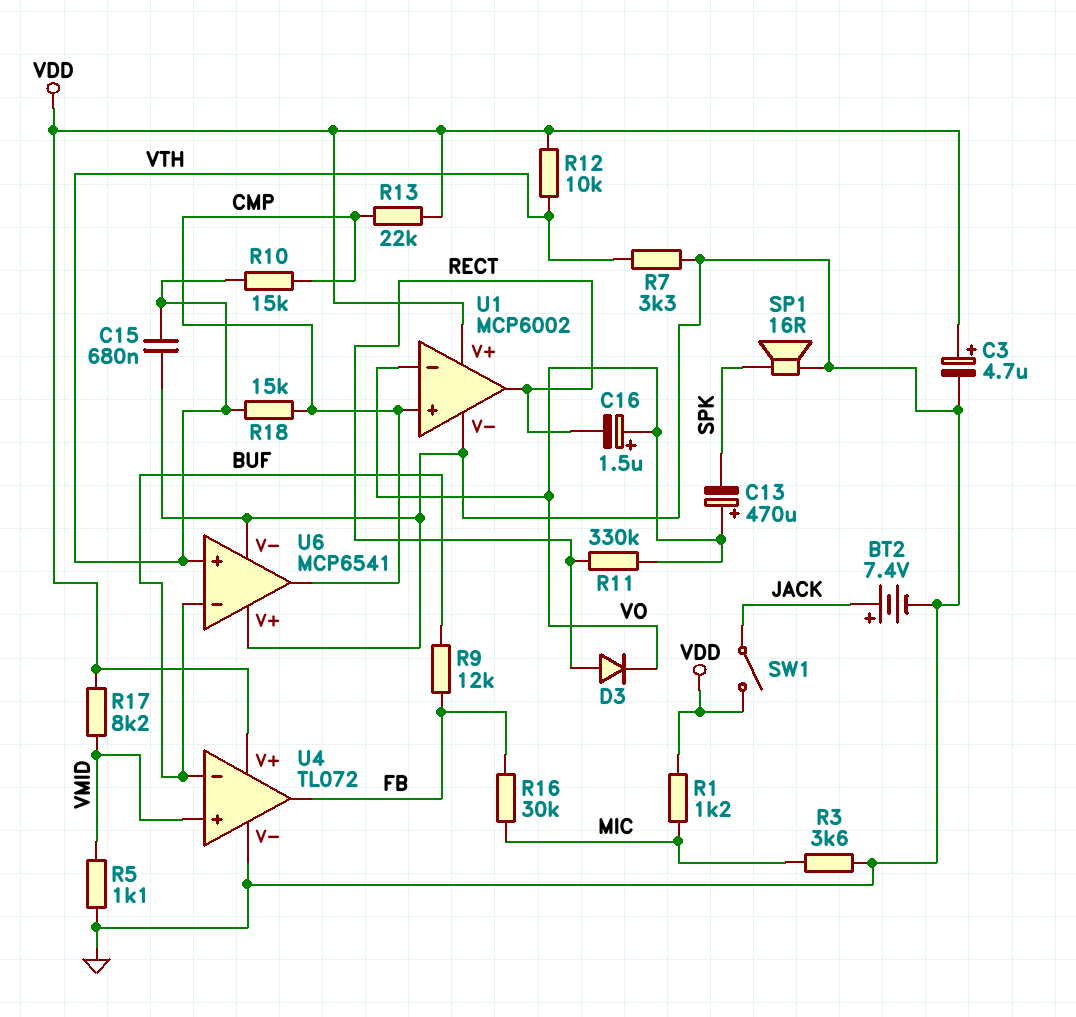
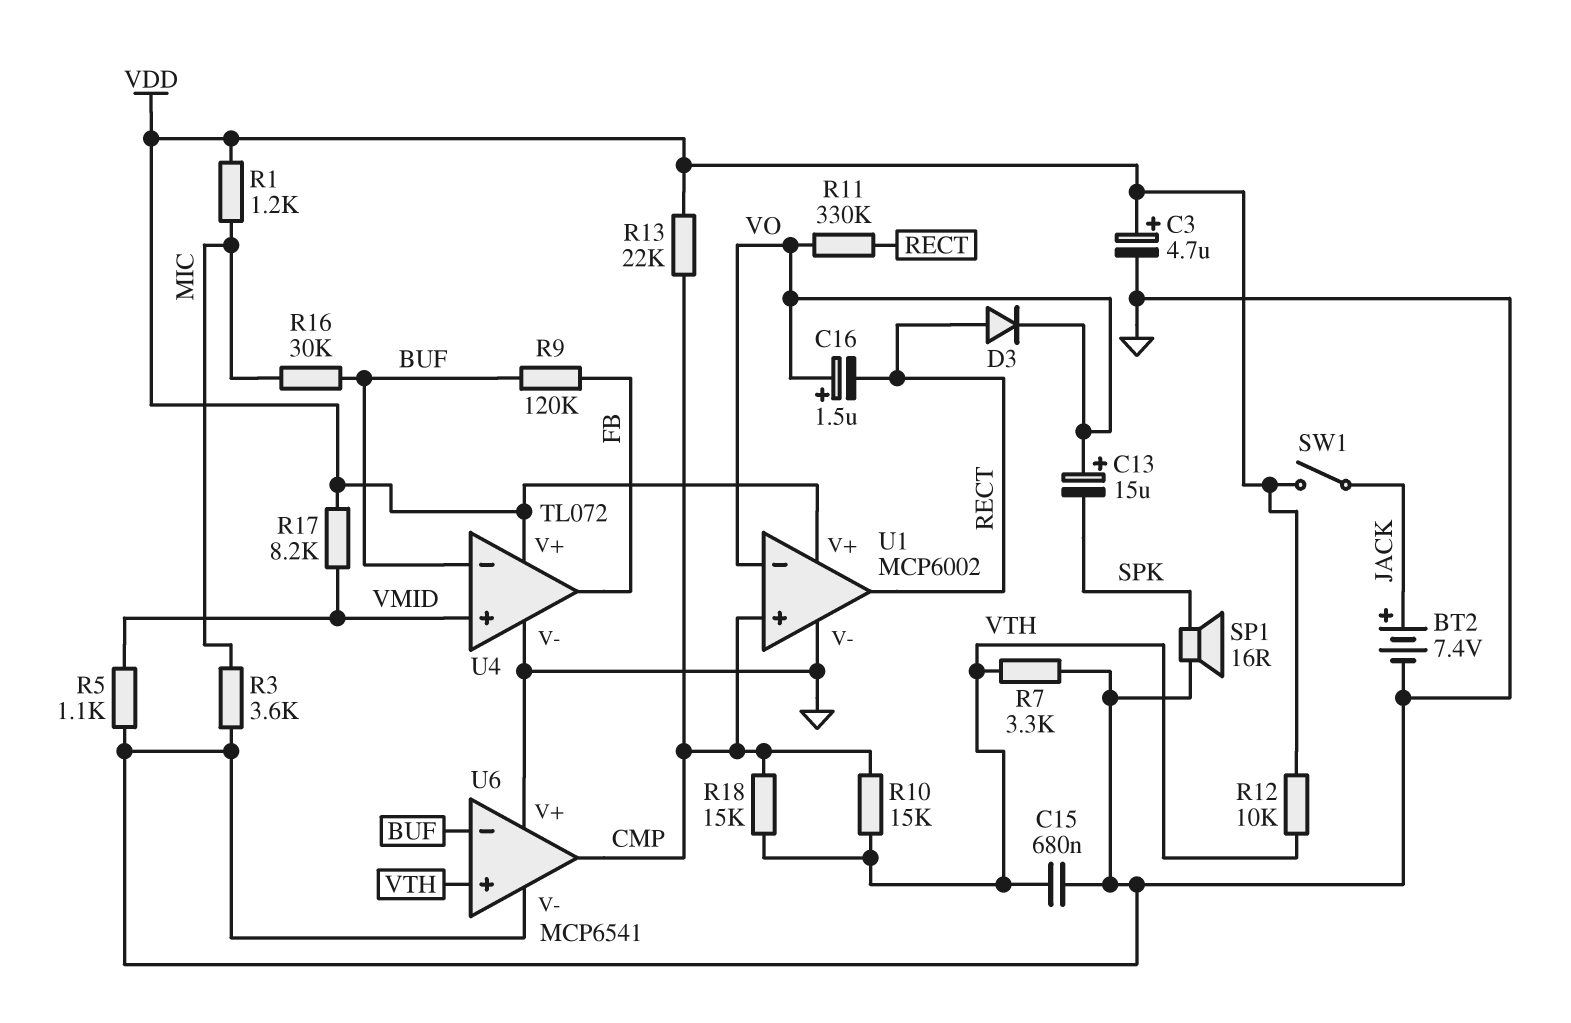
C13: 470uF (plus VO, minus SPK) -> 15uF (plus VO, minus SPK)
R9: 12k (BUF, FB) -> 120k (BUF, FB)
R16: 30k (FB, MIC) -> 30k (BUF, MIC)

